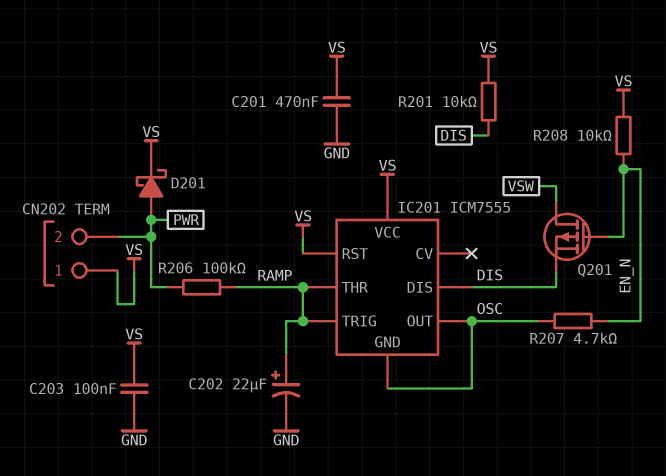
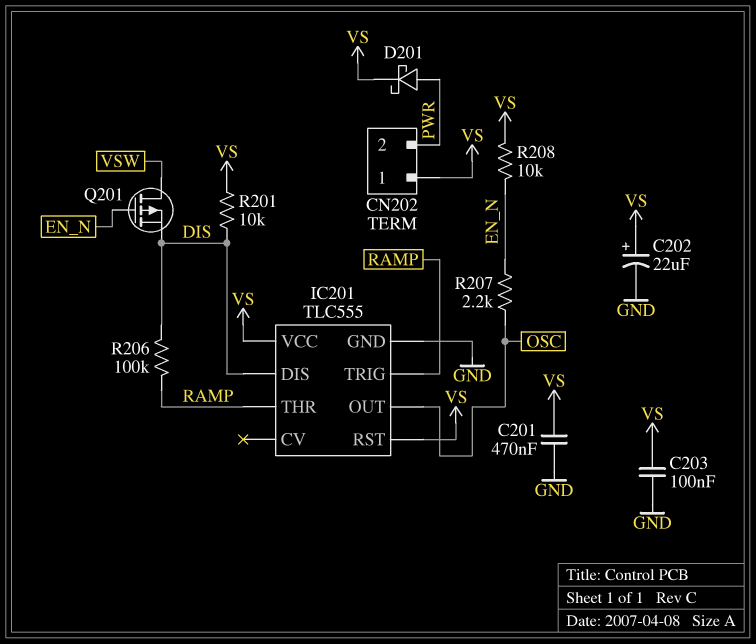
C202: 22uF (plus RAMP, minus GND) -> 22uF (plus VS, minus GND)
IC201: ICM7555 -> TLC555
IC201 pin GND: OSC -> GND
R206: 100k (PWR, RAMP) -> 100k (DIS, RAMP)
R207: 4.7k (EN_N, OSC) -> 2.2k (EN_N, OSC)

